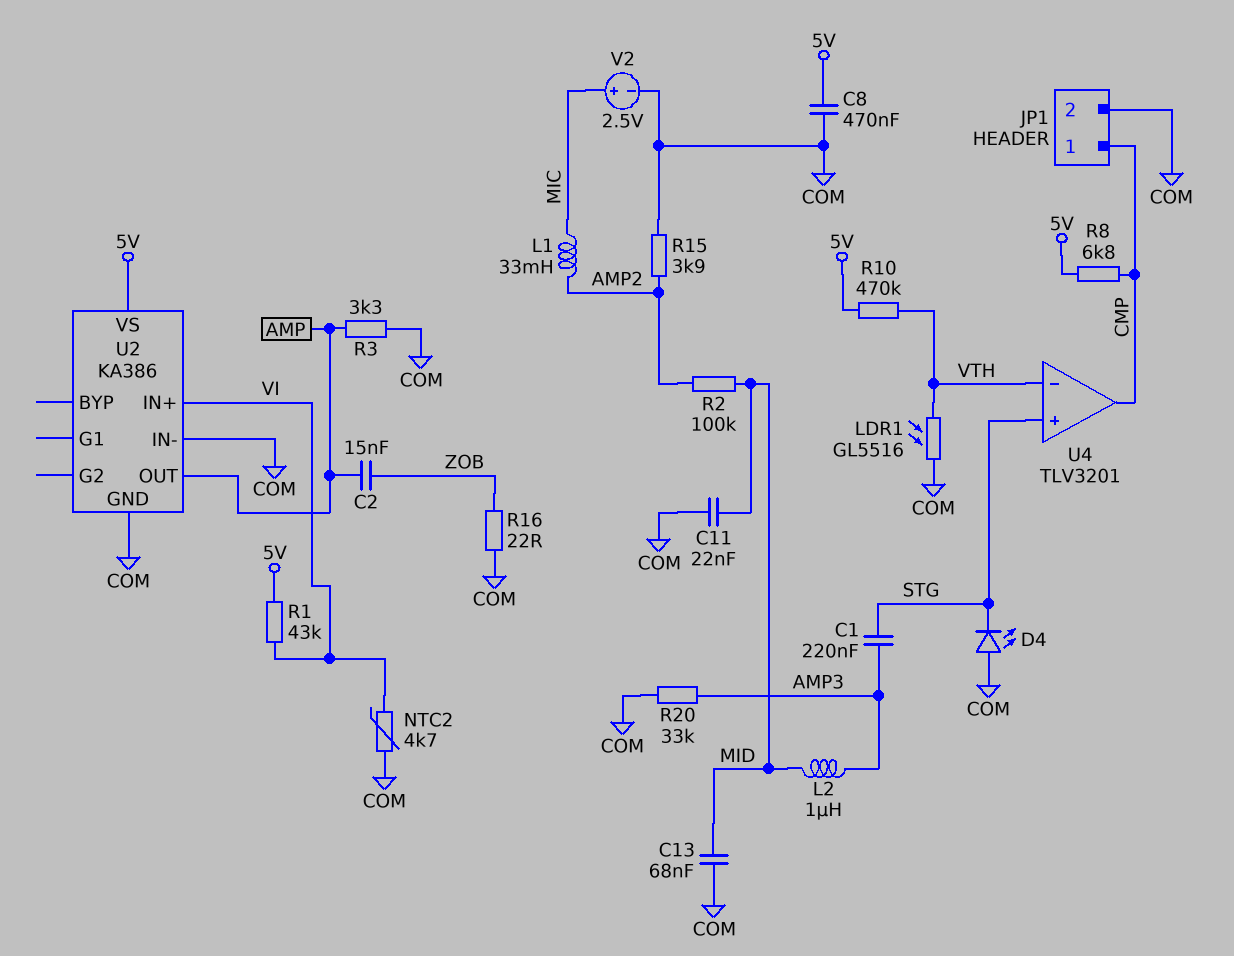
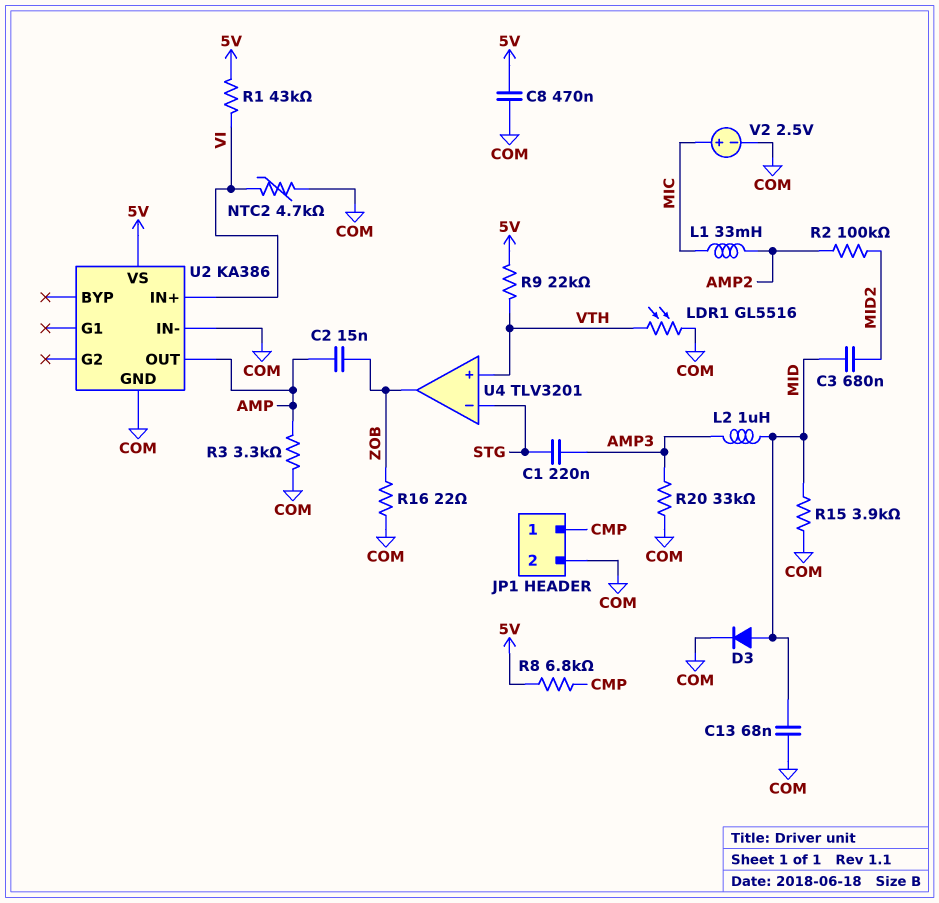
C3: none -> 680nF (MID, MID2)
C11: 22nF (COM, MID) -> none
D3: none -> diode (A MID, K COM)
D4: LED (A COM, K STG) -> none
R2: 100k (AMP2, MID) -> 100k (AMP2, MID2)
R9: none -> 22k (5V, VTH)
R10: 470k (5V, VTH) -> none
R15: 3.9k (AMP2, COM) -> 3.9k (COM, MID)
U4 pin in+: STG -> VTH
U4 pin in-: VTH -> STG
U4 pin out: CMP -> ZOB

